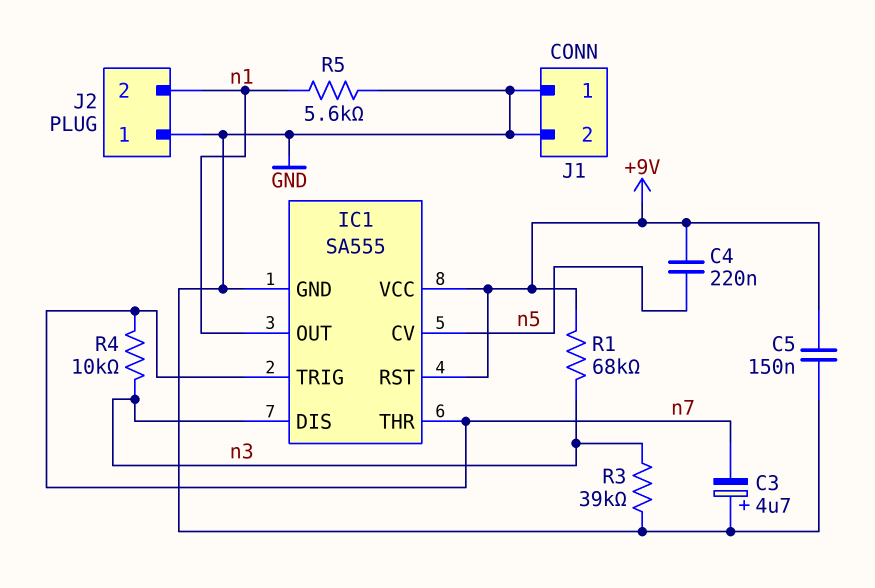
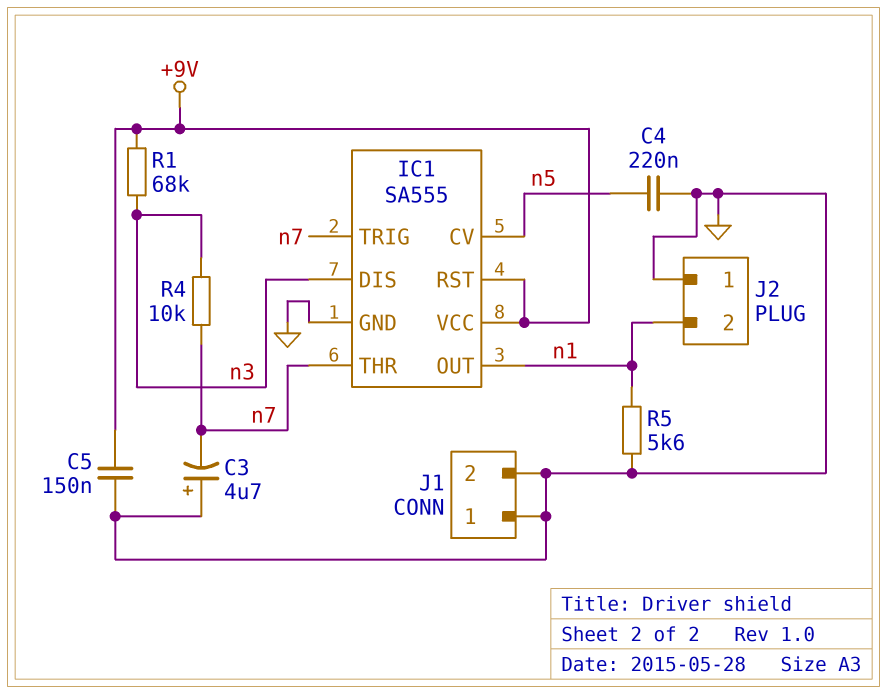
C4: 220nF (+9V, n5) -> 220nF (GND, n5)
R3: 39k (GND, n3) -> none

